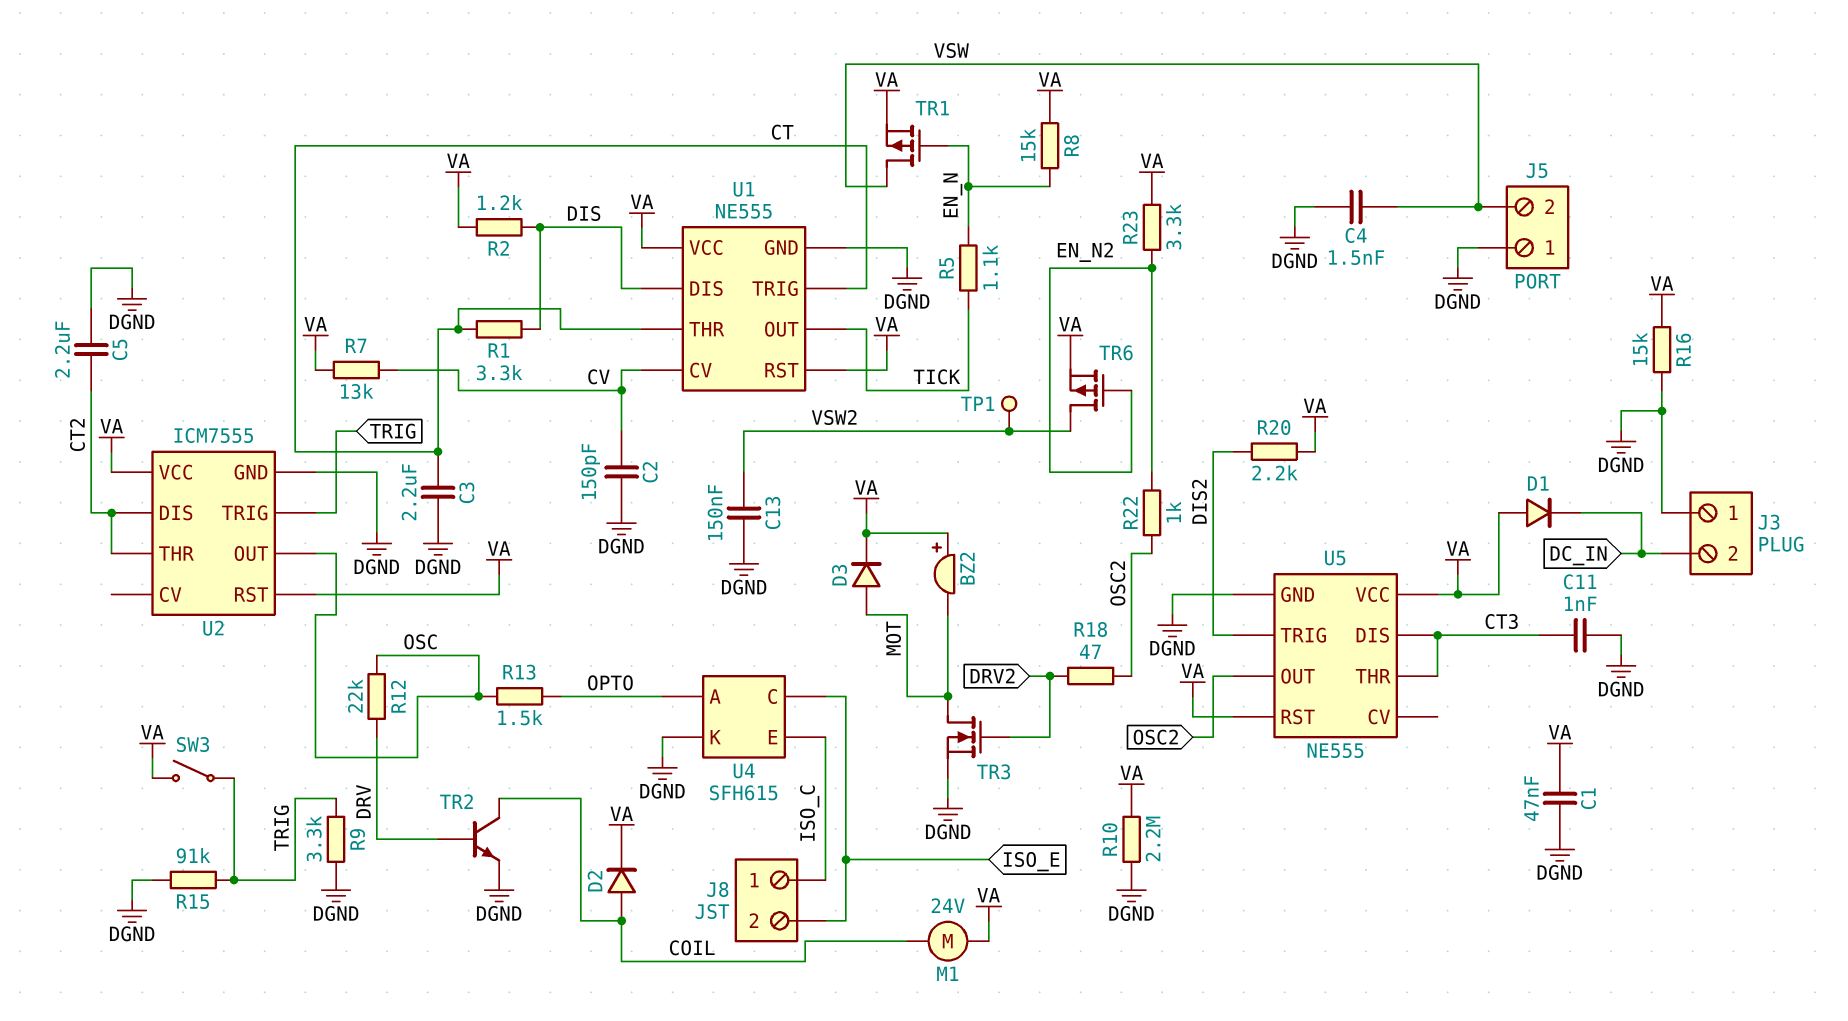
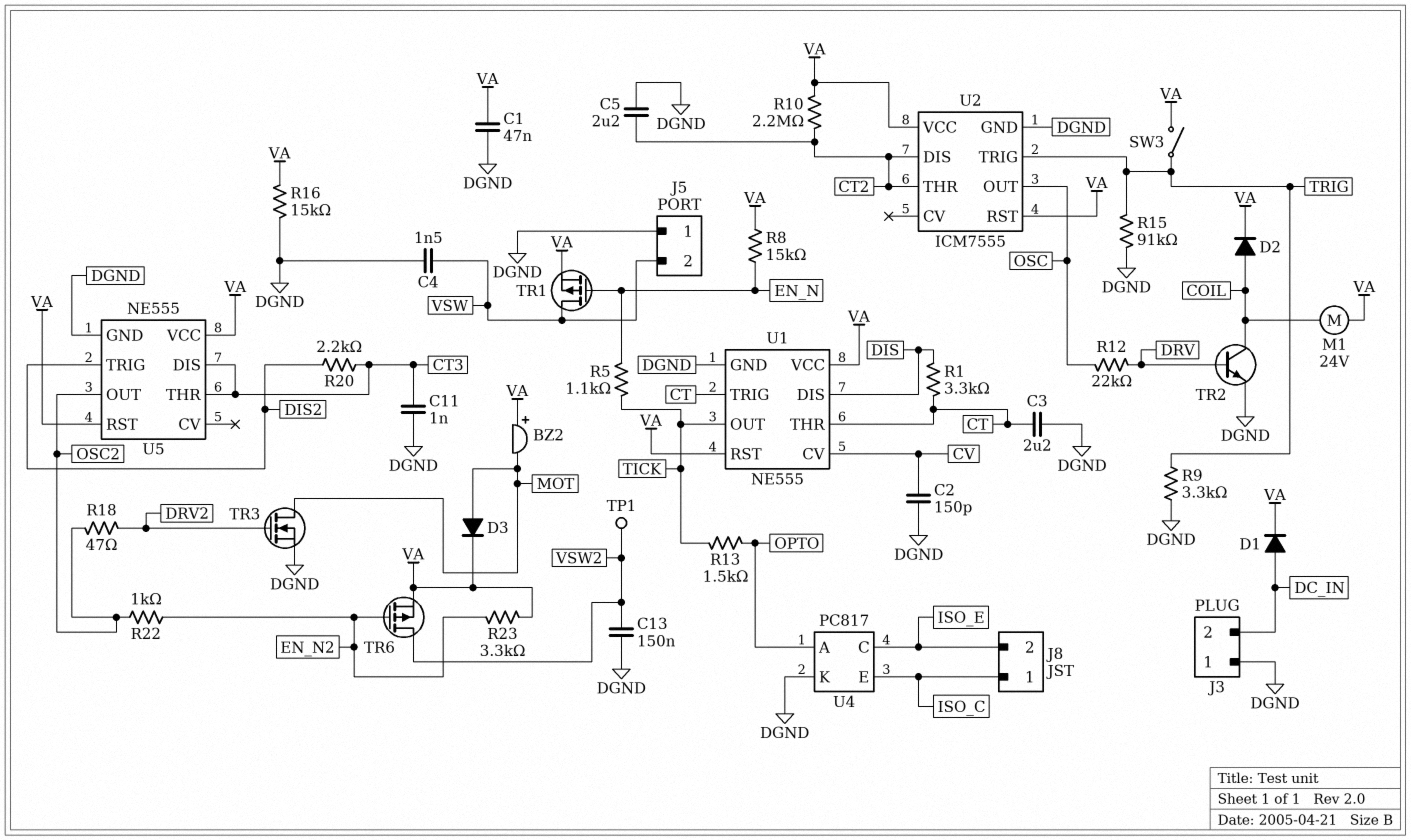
D1: diode (A VA, K DC_IN) -> diode (A DC_IN, K VA)
R2: 1.2k (DIS, VA) -> none
R7: 13k (CV, VA) -> none
R10: 2.2M (DGND, VA) -> 2.2M (CT2, VA)
R13: 1.5k (OPTO, OSC) -> 1.5k (OPTO, TICK)
R20: 2.2k (DIS2, VA) -> 2.2k (CT3, DIS2)
U4: SFH615 -> PC817

